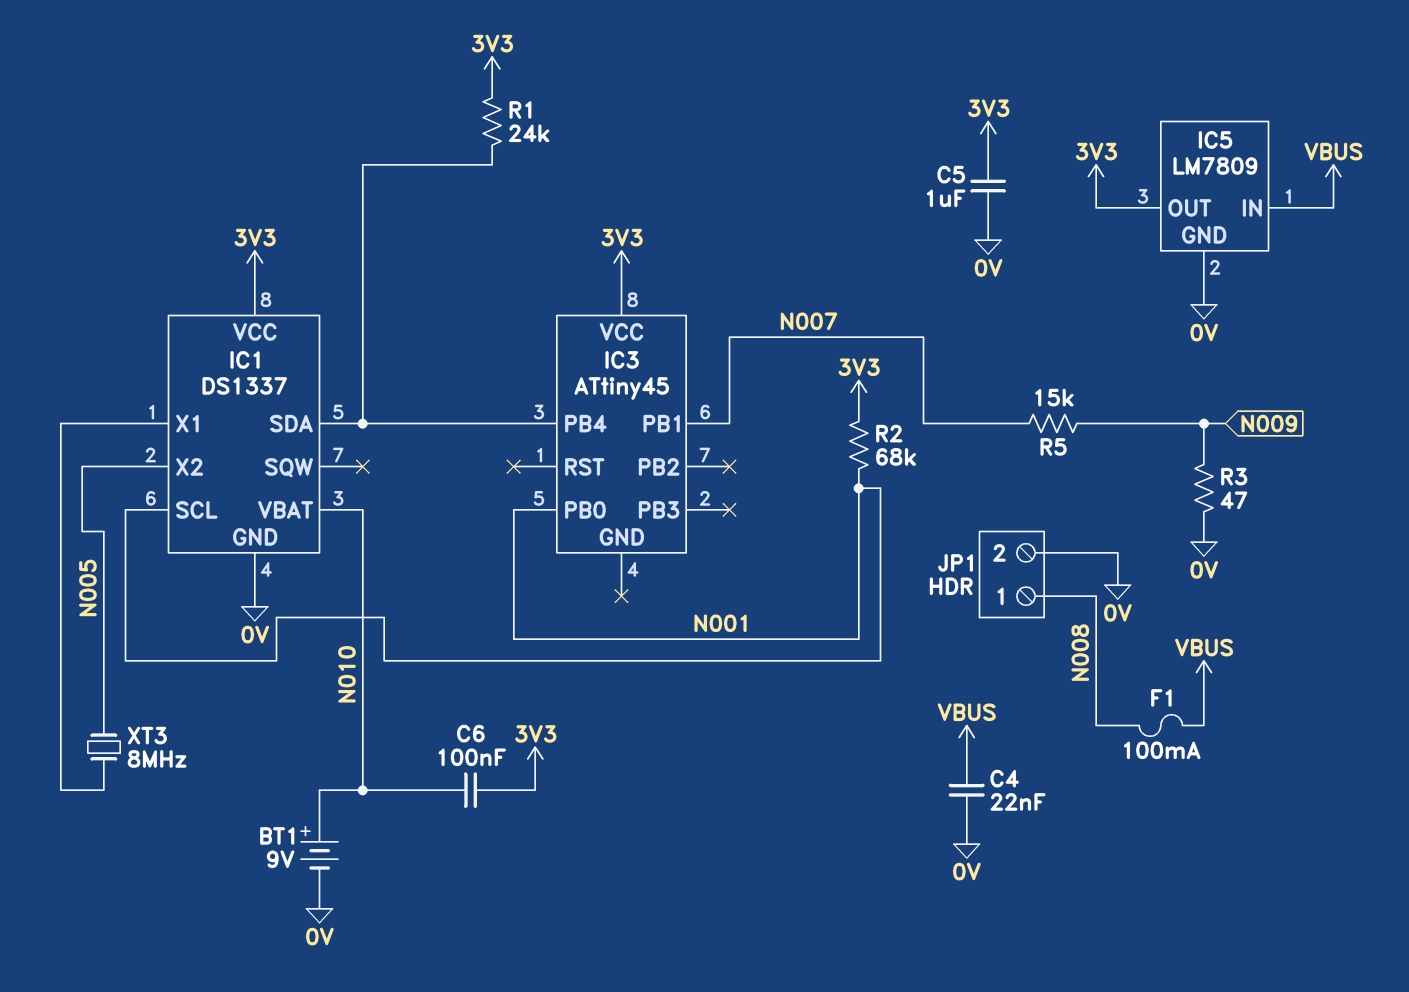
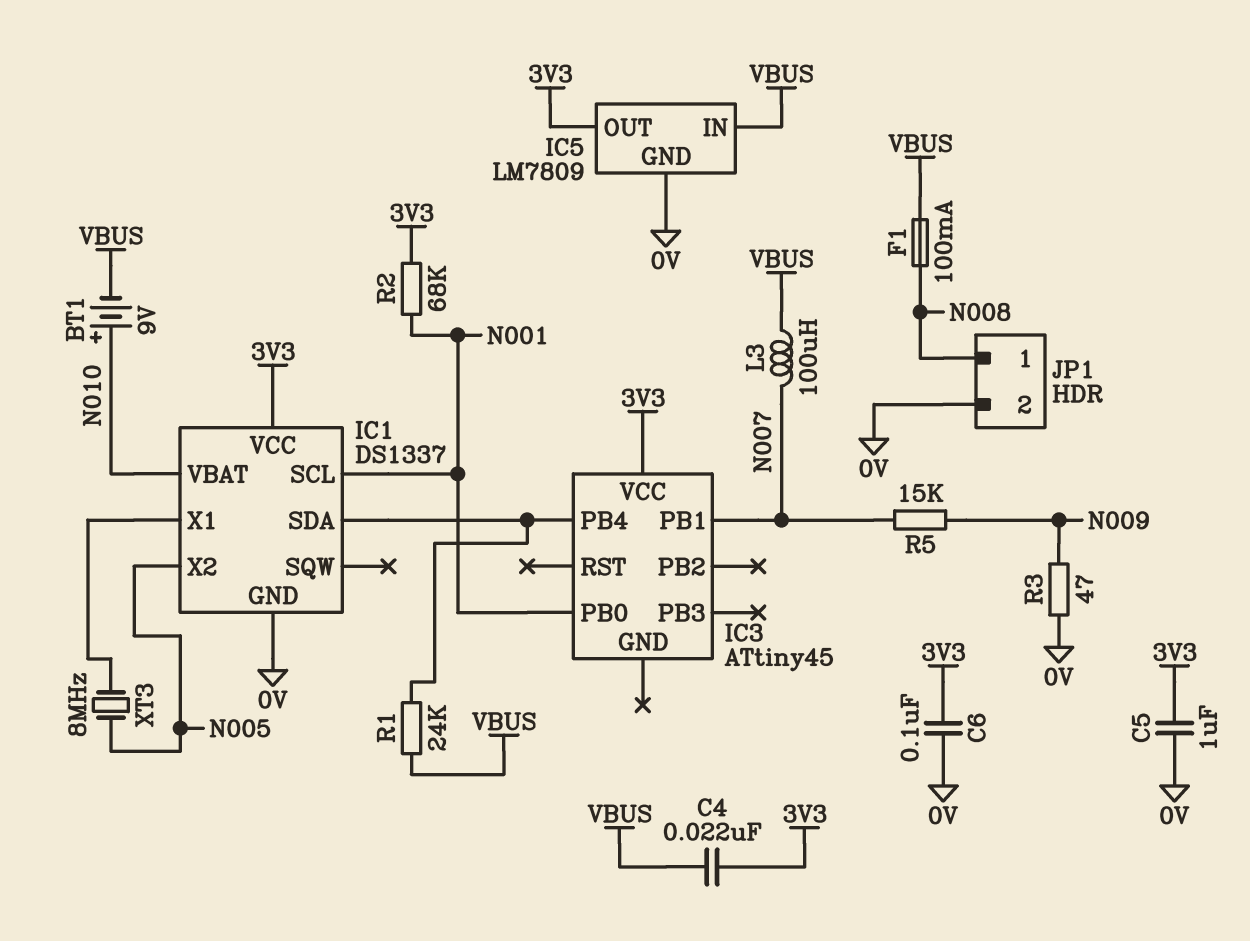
BT1: 9V (plus N010, minus 0V) -> 9V (plus N010, minus VBUS)
C4: 22nF (0V, VBUS) -> 22nF (3V3, VBUS)
C6: 100nF (3V3, N010) -> 100nF (0V, 3V3)
L3: none -> 100uH (N007, VBUS)
R1: 24k (3V3, IC1/SDA) -> 24k (IC1/SDA, VBUS)

